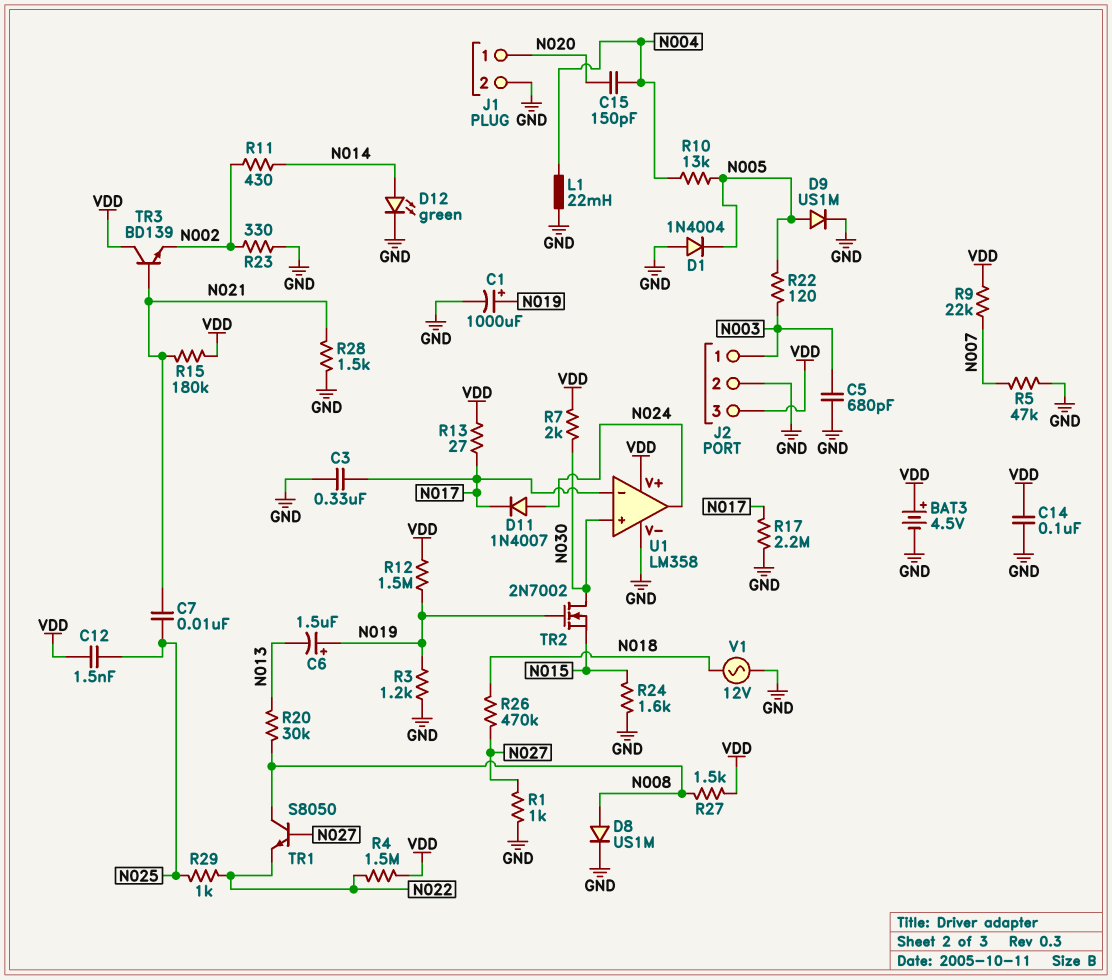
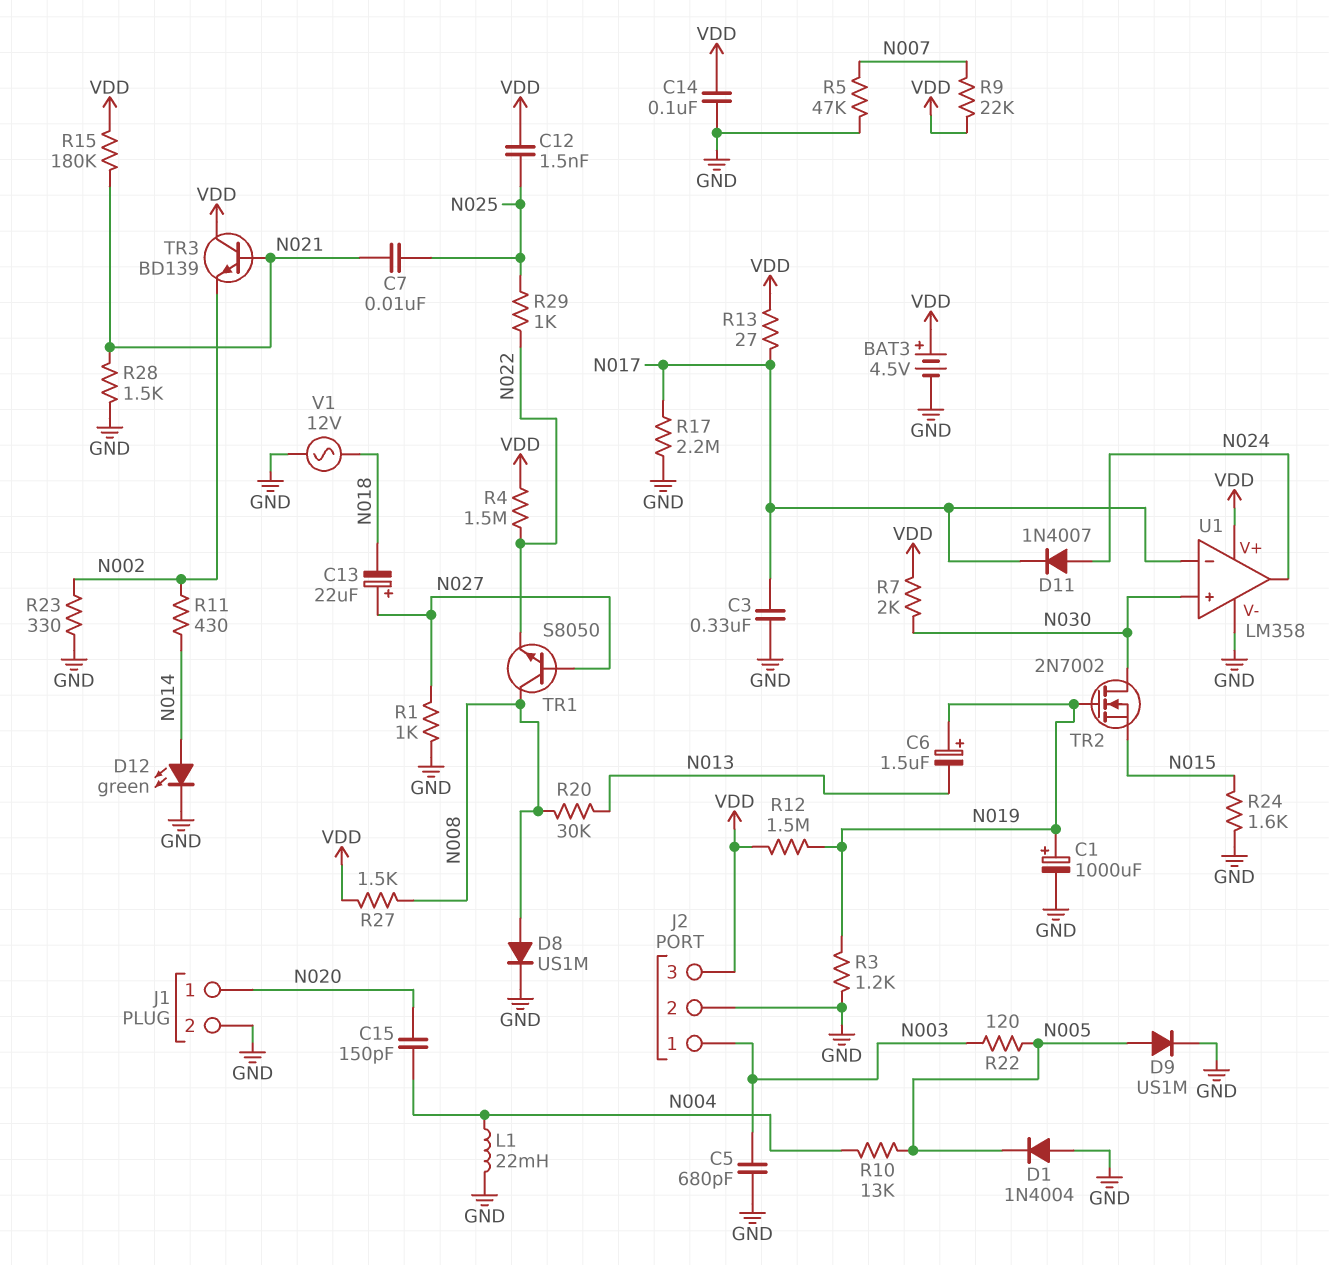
C13: none -> 22uF (plus N027, minus N018)
R26: 470k (N018, N027) -> none

